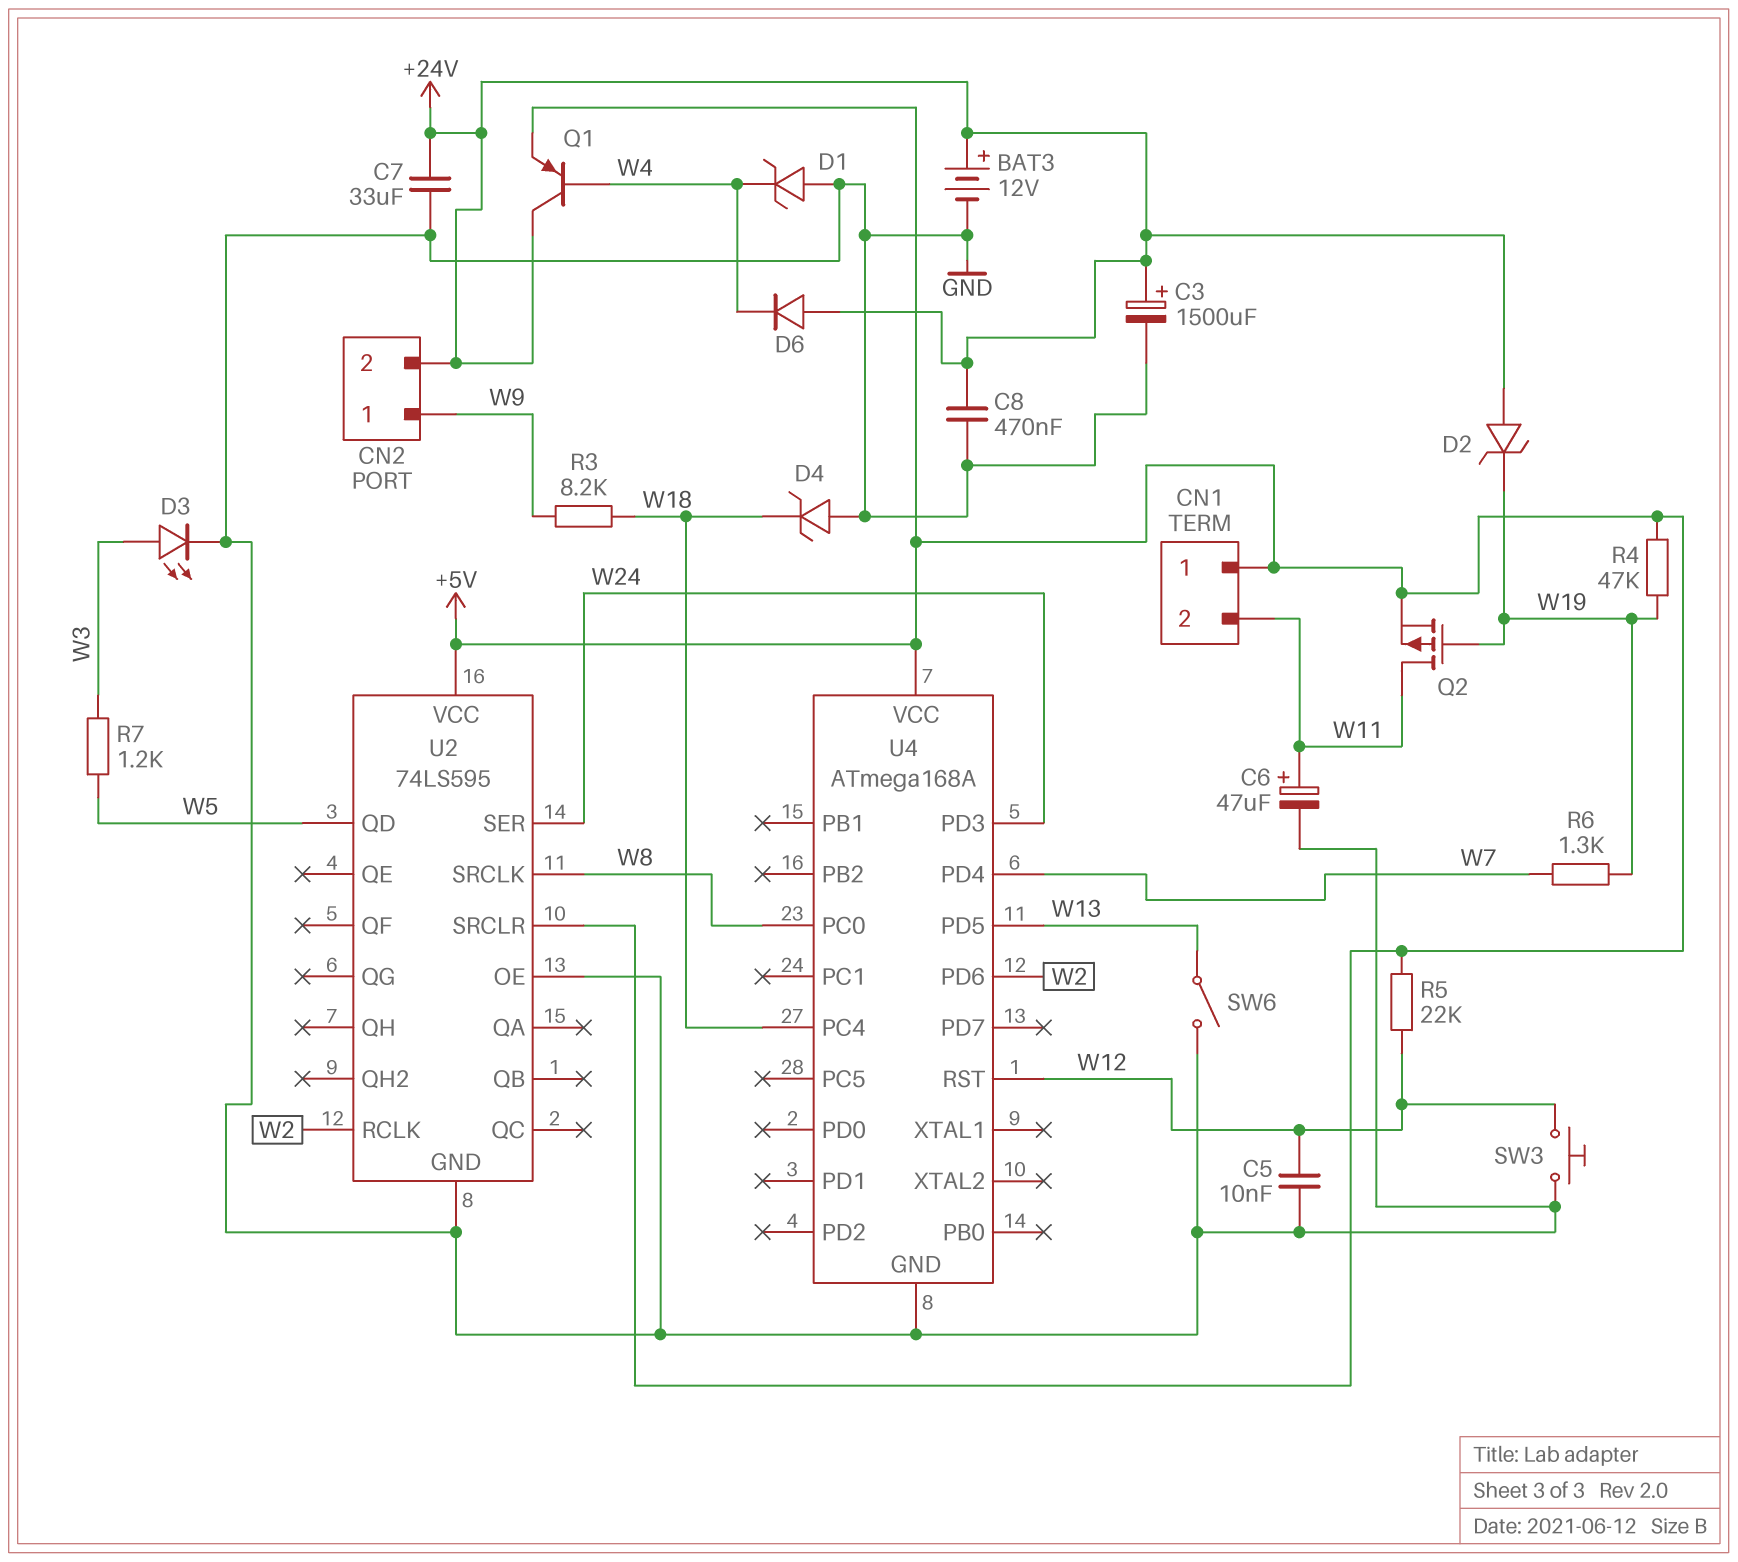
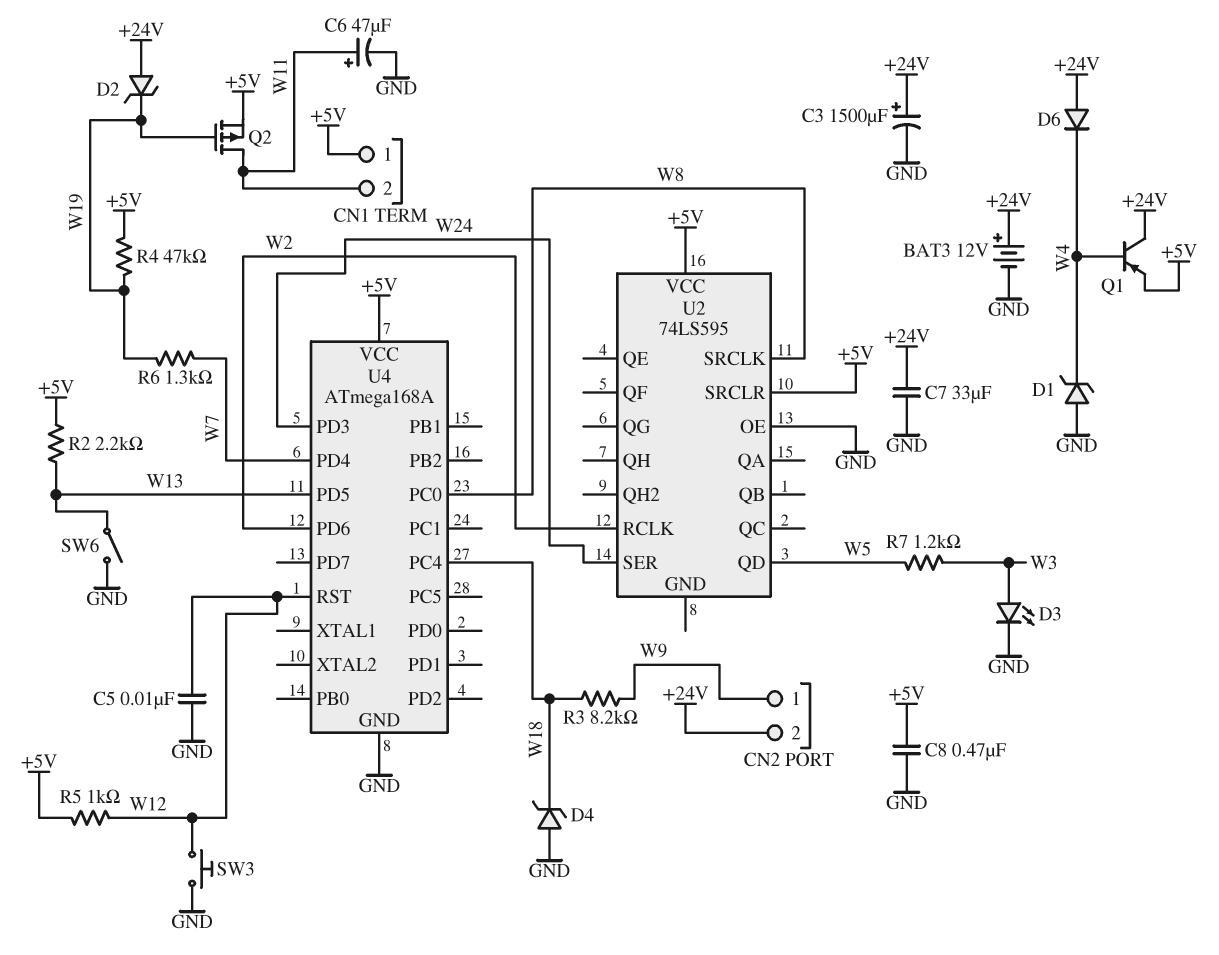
C8: 470nF (+24V, GND) -> 470nF (+5V, GND)
R2: none -> 2.2k (+5V, W13)
R5: 22k (+5V, W12) -> 1k (+5V, W12)
U2 pin GND: GND -> none

